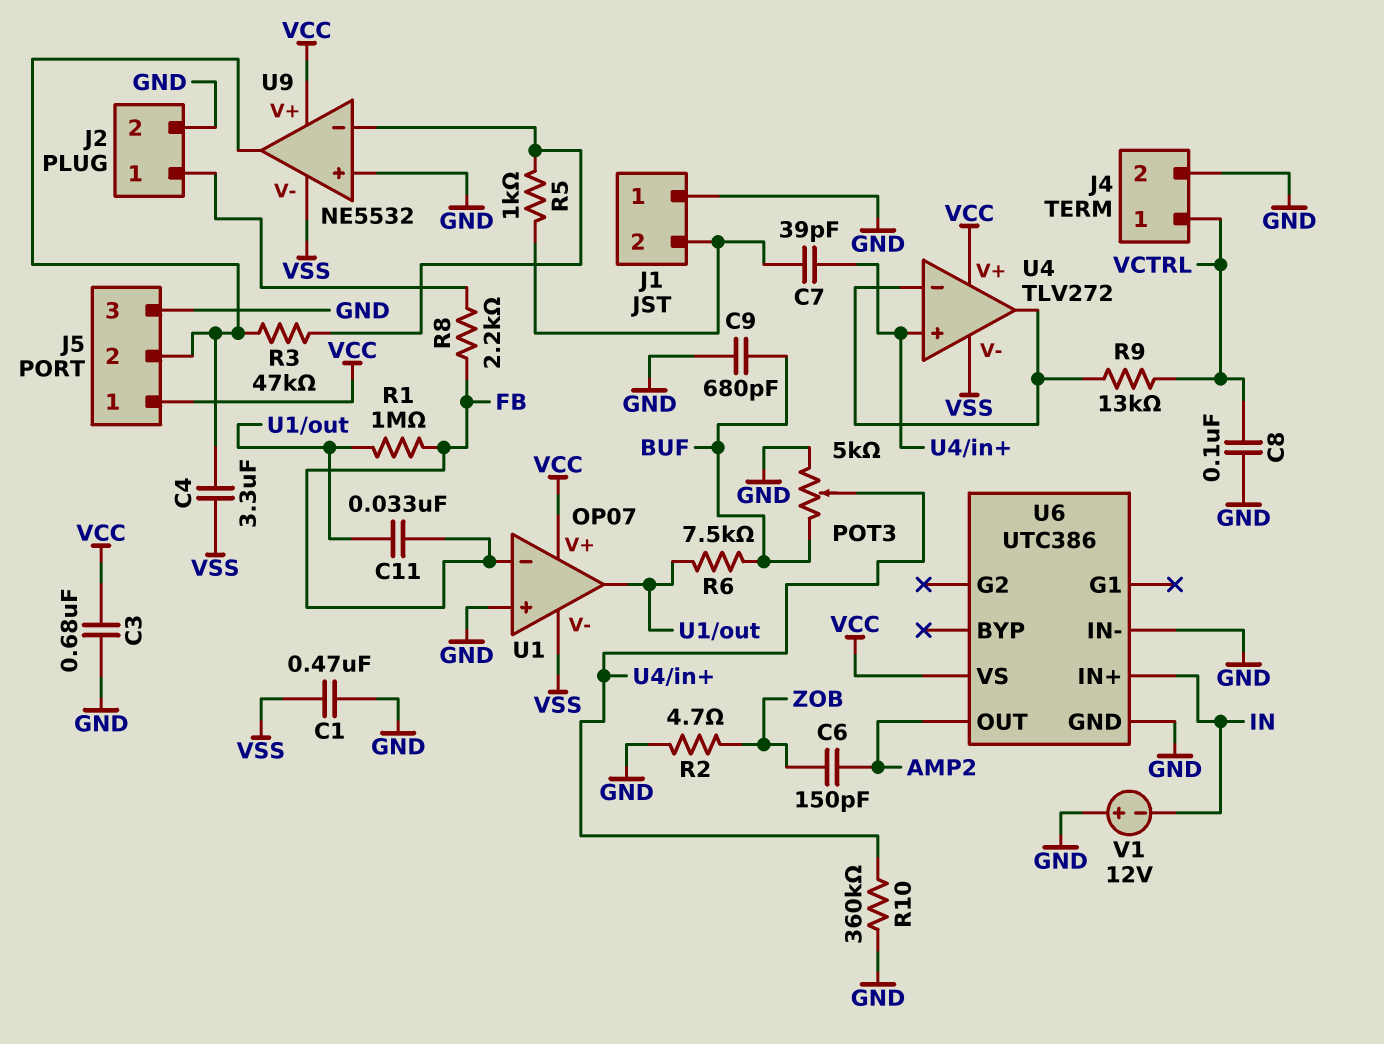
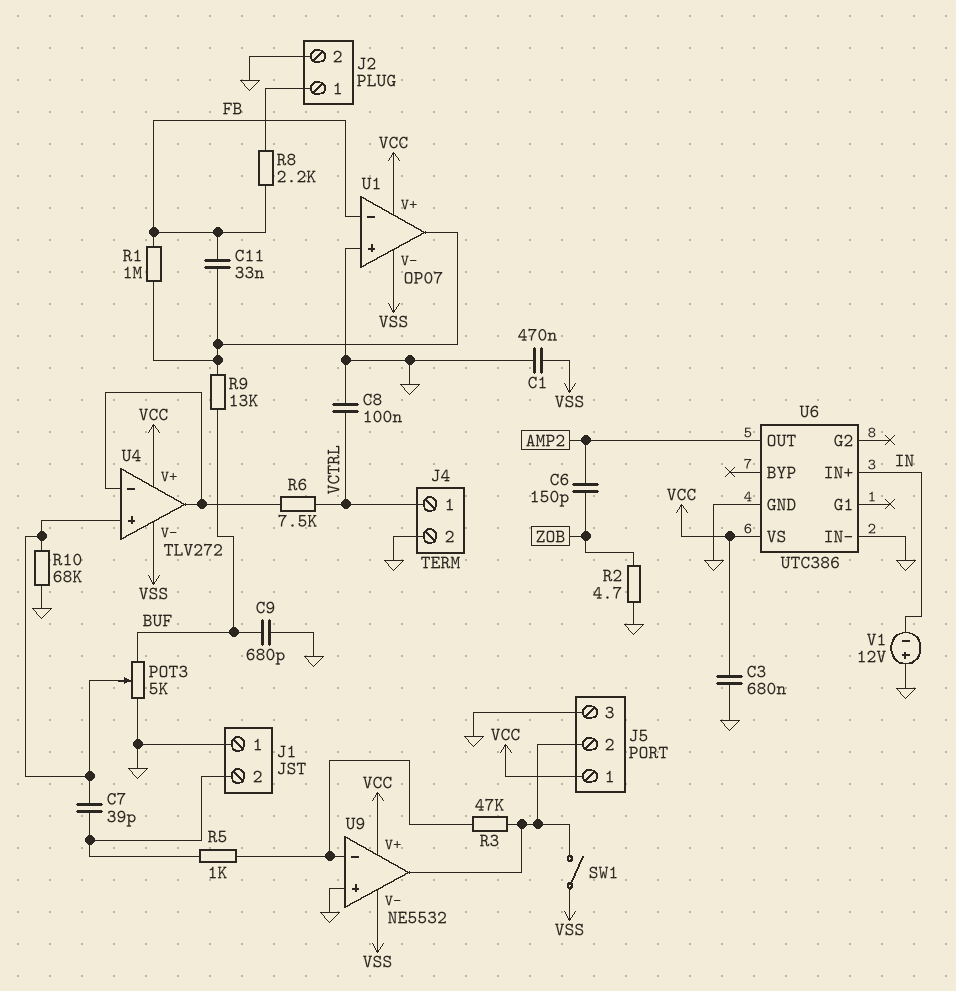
C4: 3.3uF (J5/2, VSS) -> none
R6: 7.5k (BUF, U1/out) -> 7.5k (U4/in-, VCTRL)
R9: 13k (U4/in-, VCTRL) -> 13k (BUF, U1/out)
R10: 360k (GND, U4/in+) -> 68k (GND, U4/in+)
SW1: none -> switch (J5/2, VSS)

